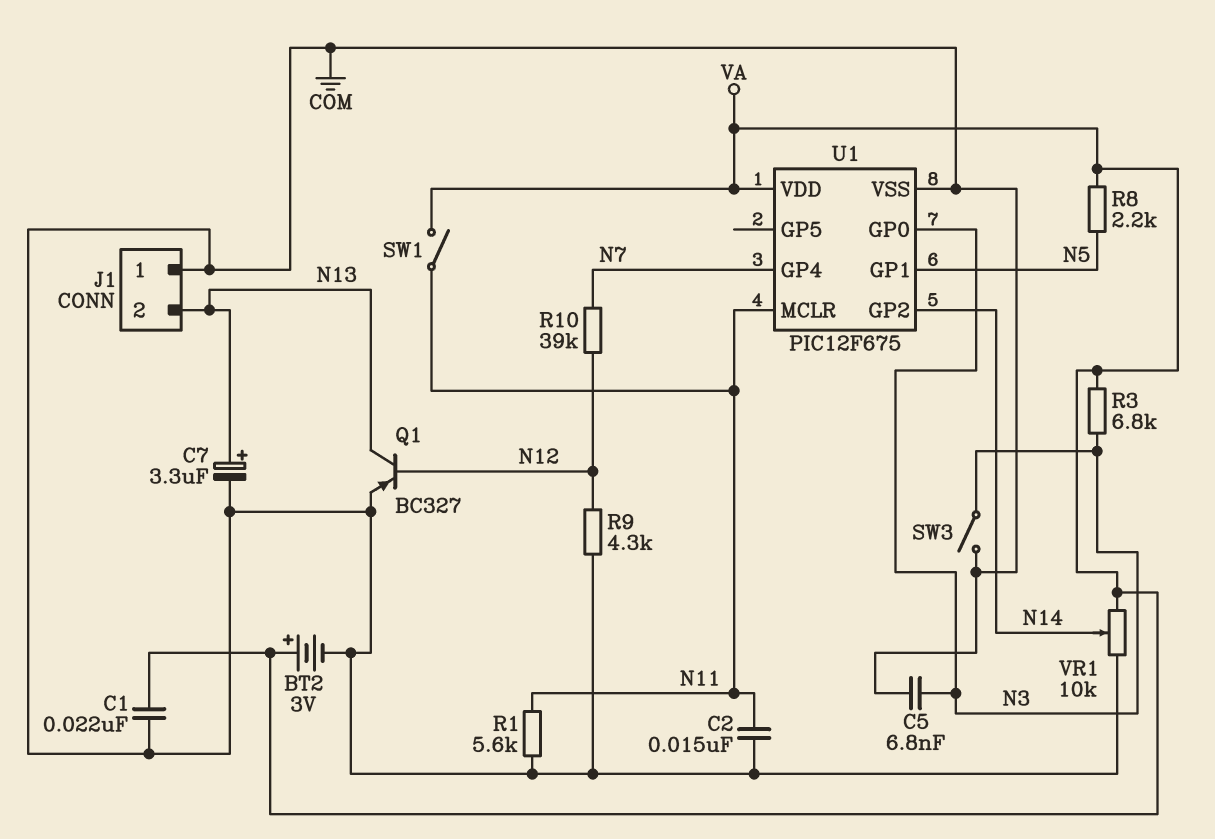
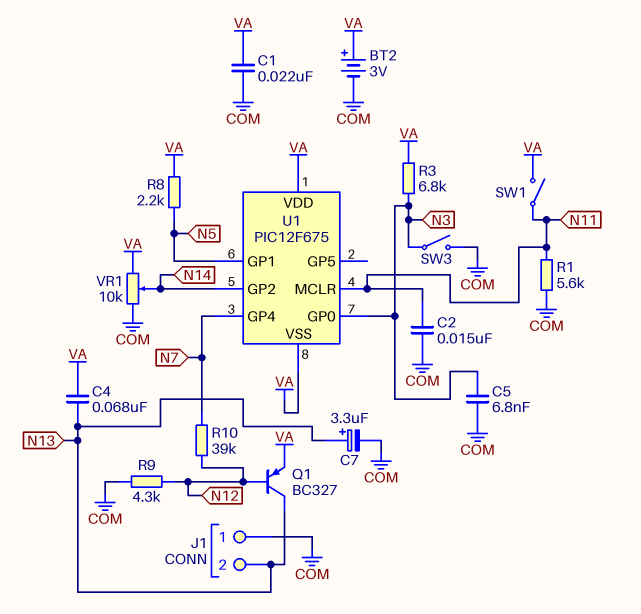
C4: none -> 68nF (N13, VA)
Q1: PNP BC327 (B N12, C N13, E COM) -> PNP BC327 (B N12, C N13, E VA)
U1 pin VSS: COM -> VA

